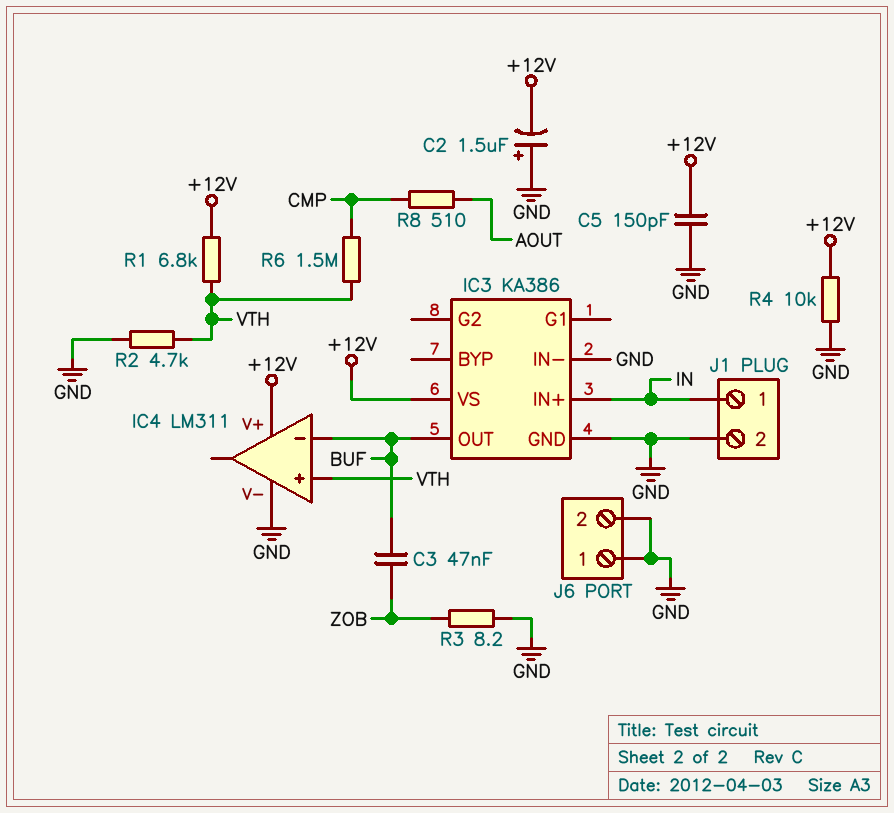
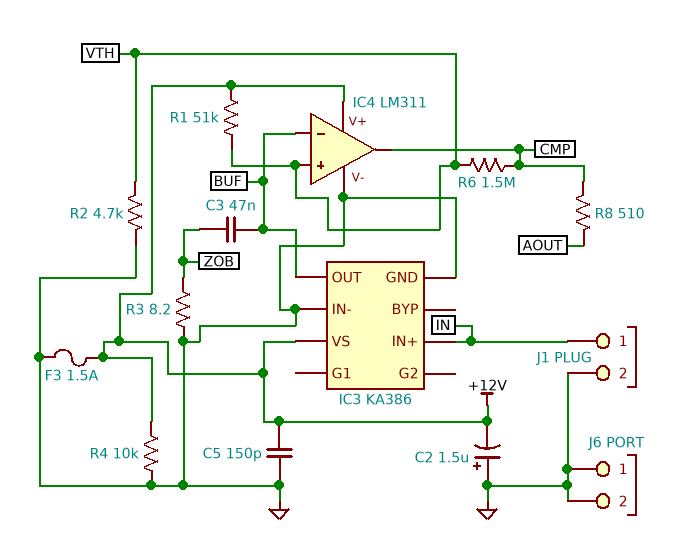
F3: none -> 1.5A (+12V, GND)
IC4 pin out: none -> CMP
R1: 6.8k (+12V, VTH) -> 51k (+12V, VTH)

